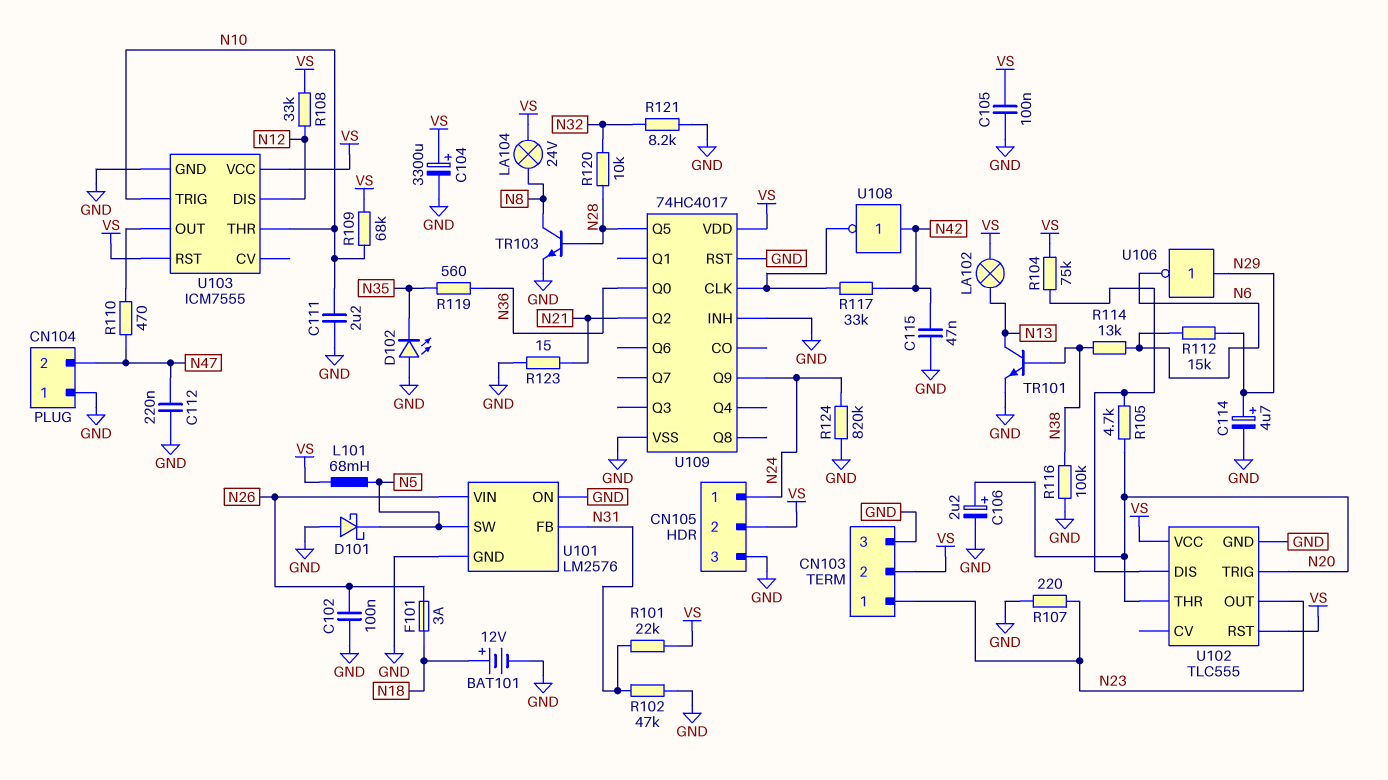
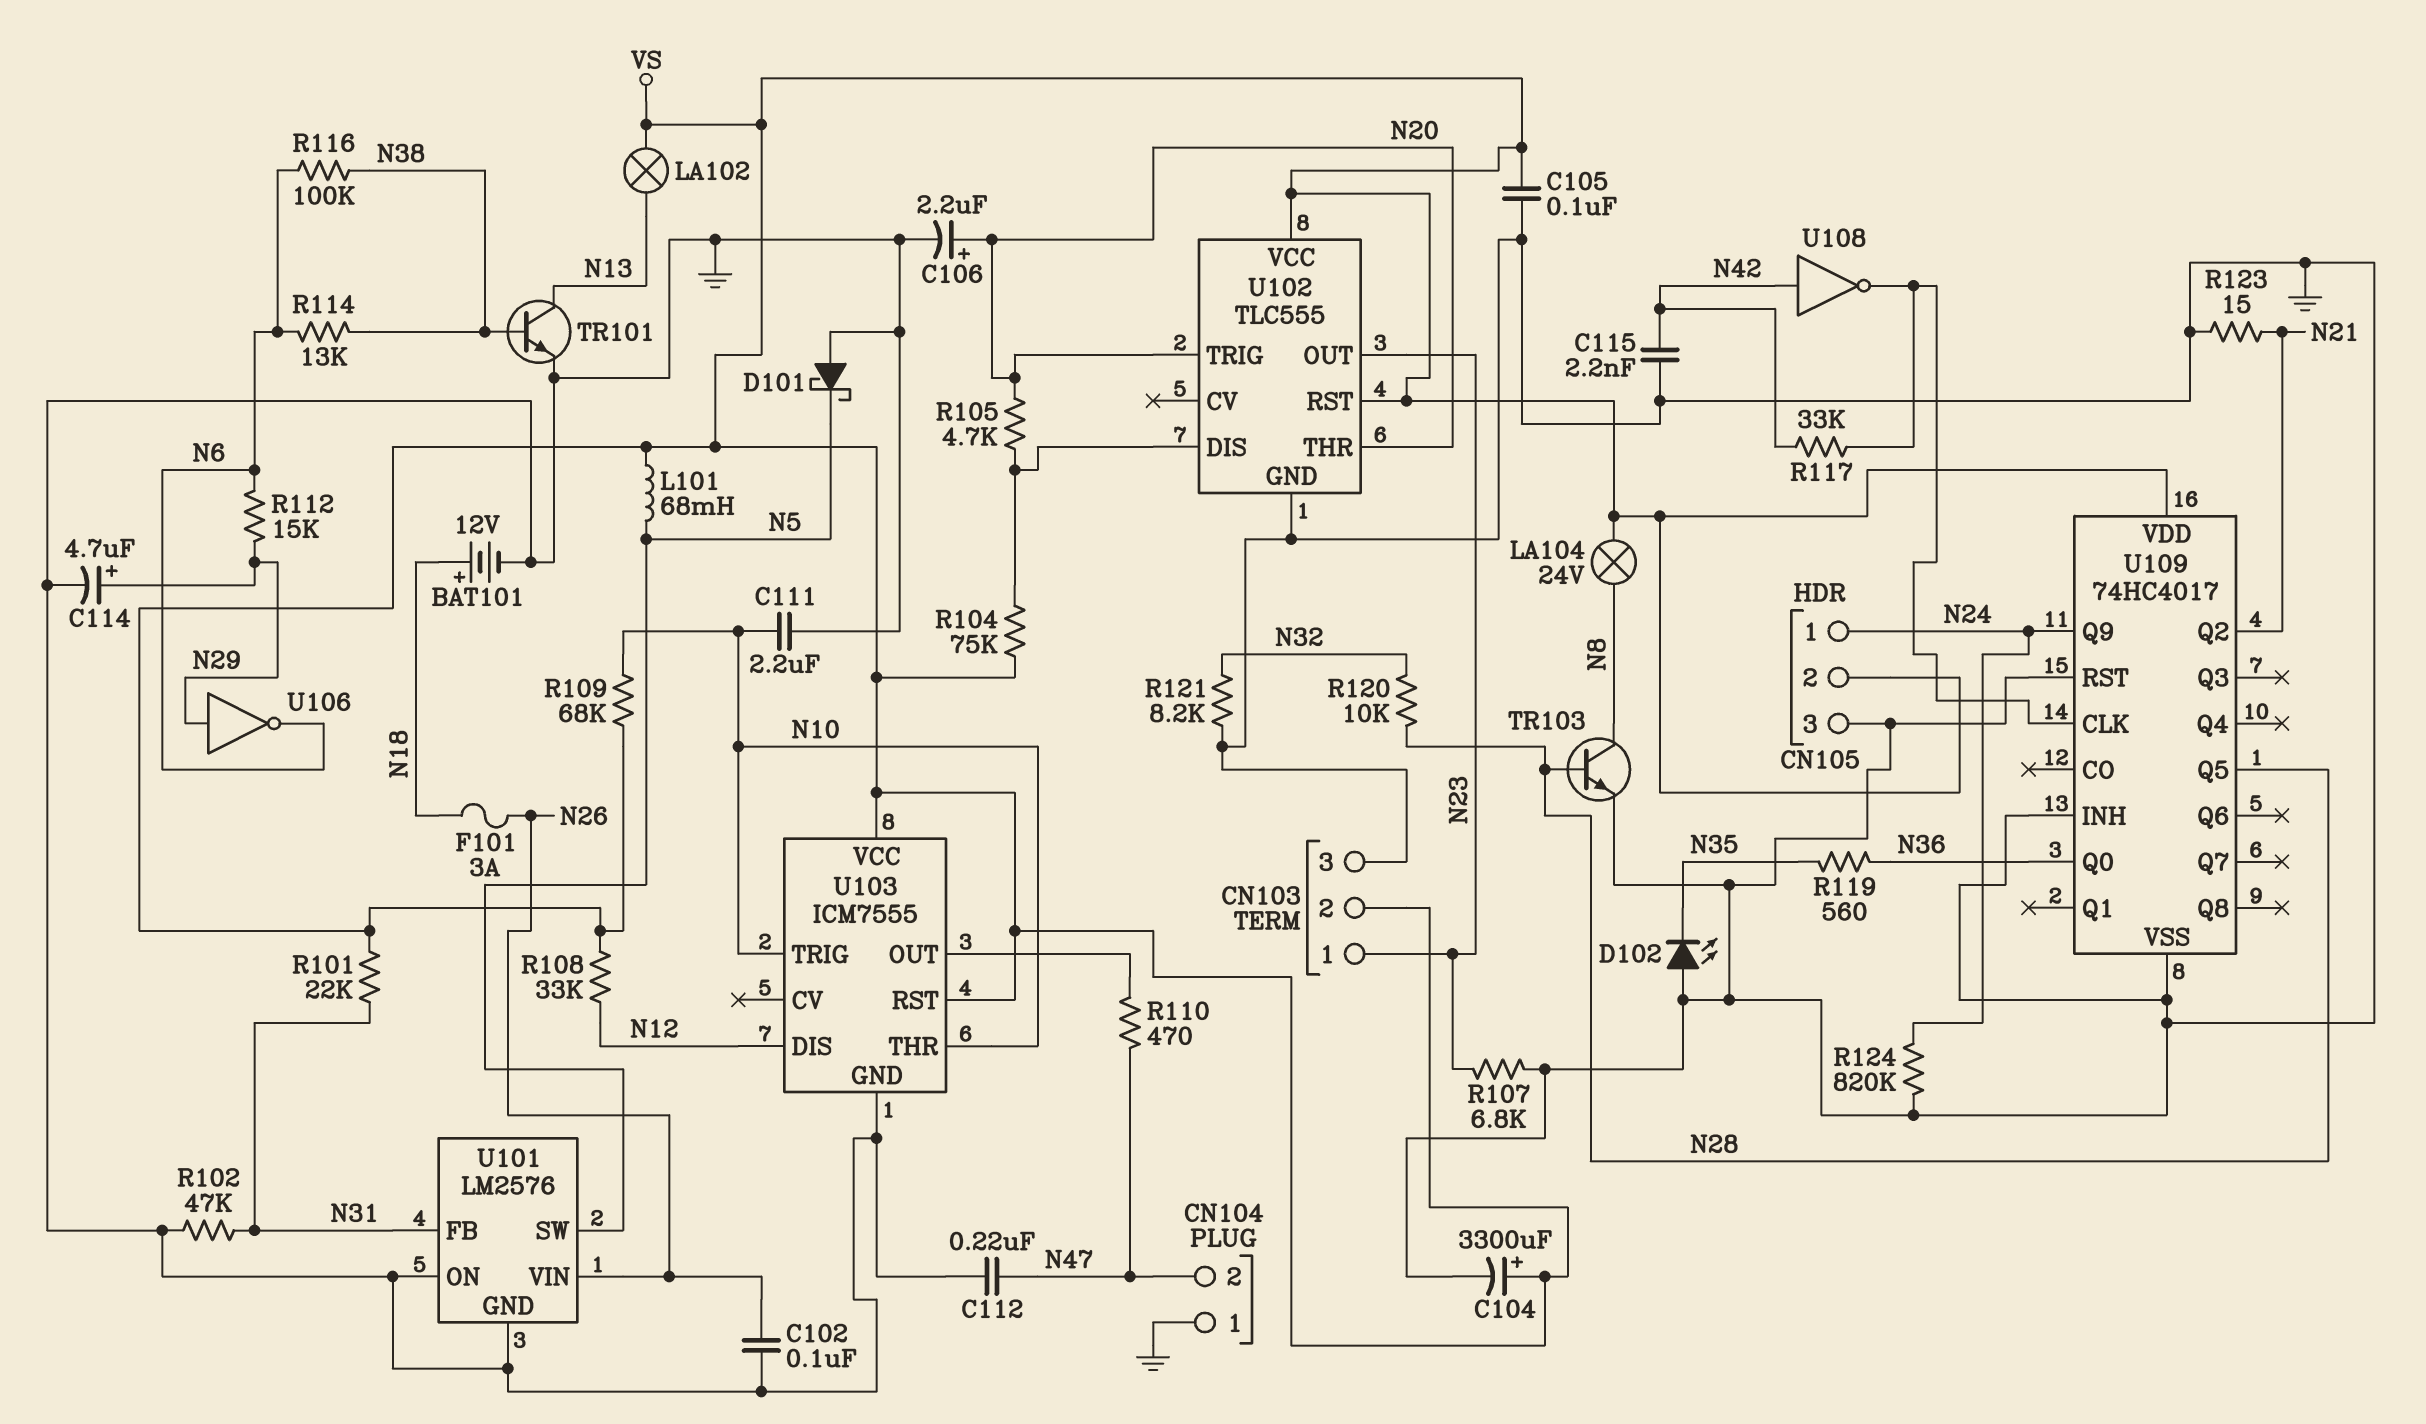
C115: 47nF (GND, N42) -> 2.2nF (GND, N42)
R107: 220 (GND, N23) -> 6.8k (GND, N23)
R116: 100k (GND, N38) -> 100k (N6, N38)

